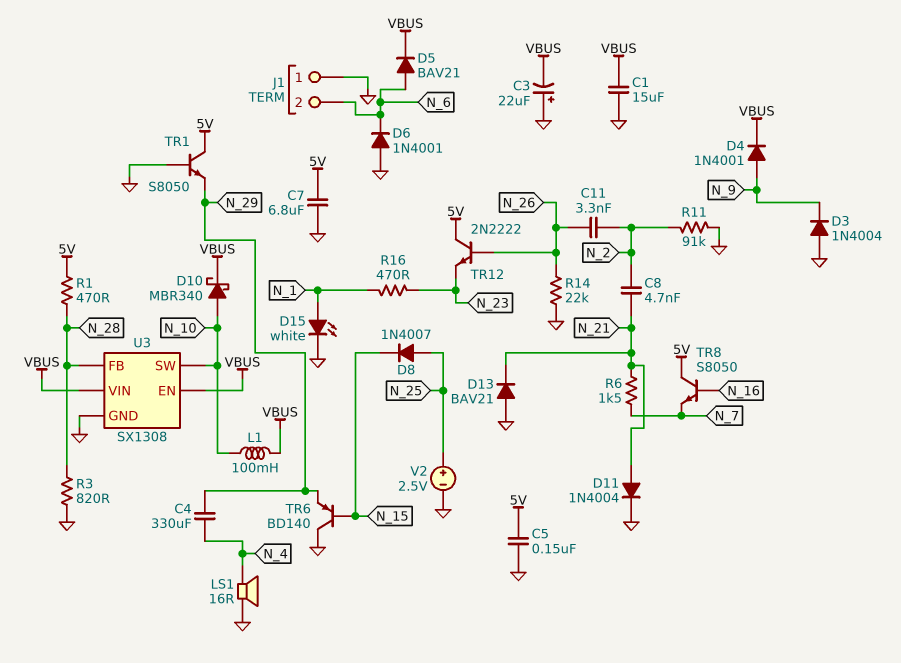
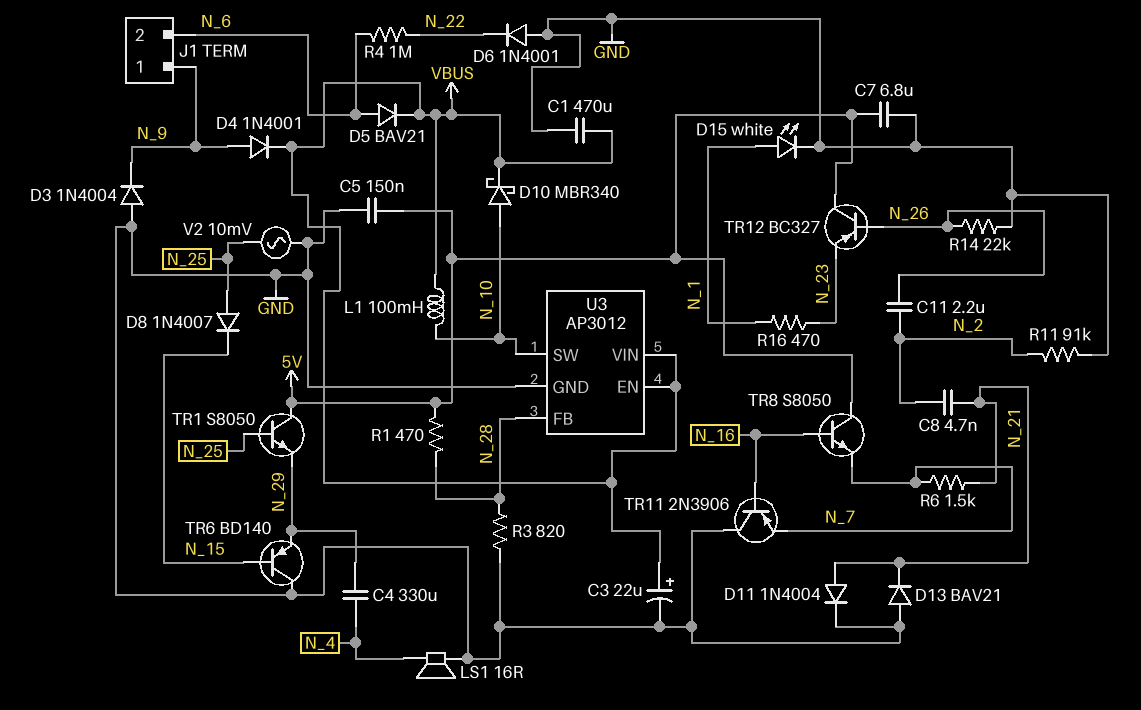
C1: 15uF (GND, VBUS) -> 470uF (GND, VBUS)
C3: 22uF (plus GND, minus VBUS) -> 22uF (plus VBUS, minus GND)
C11: 3.3nF (N_2, N_26) -> 2.2uF (N_2, N_26)
D6: diode 1N4001 (A GND, K N_6) -> diode 1N4001 (A GND, K N_22)
J1 pin 1: GND -> N_9
R4: none -> 1M (N_6, N_22)
TR1: NPN S8050 (B GND, C 5V, E N_29) -> NPN S8050 (B N_25, C 5V, E N_29)
TR11: none -> PNP 2N3906 (B N_16, C GND, E N_7)
TR12: NPN 2N2222 (B N_26, C 5V, E N_23) -> PNP BC327 (B N_26, C 5V, E N_23)
U3: SX1308 -> AP3012
V2: 2.5V (plus N_25, minus GND) -> AC 10mV (GND, N_25)

